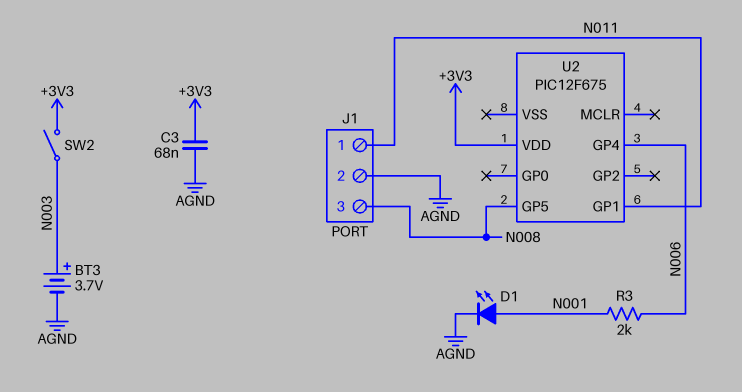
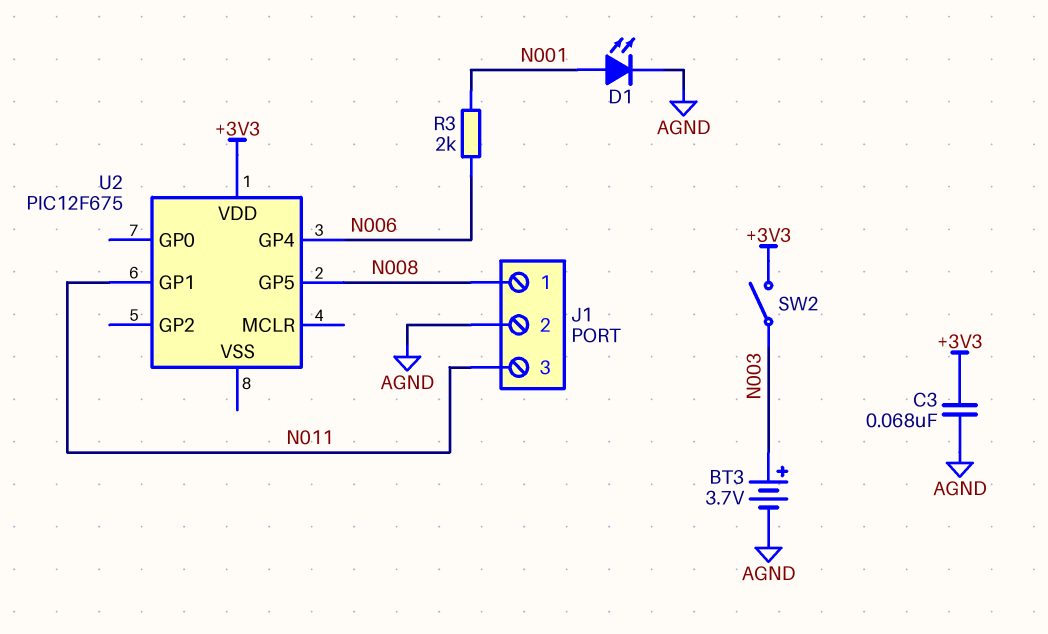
J1 pin 1: N011 -> N008
J1 pin 3: N008 -> N011

